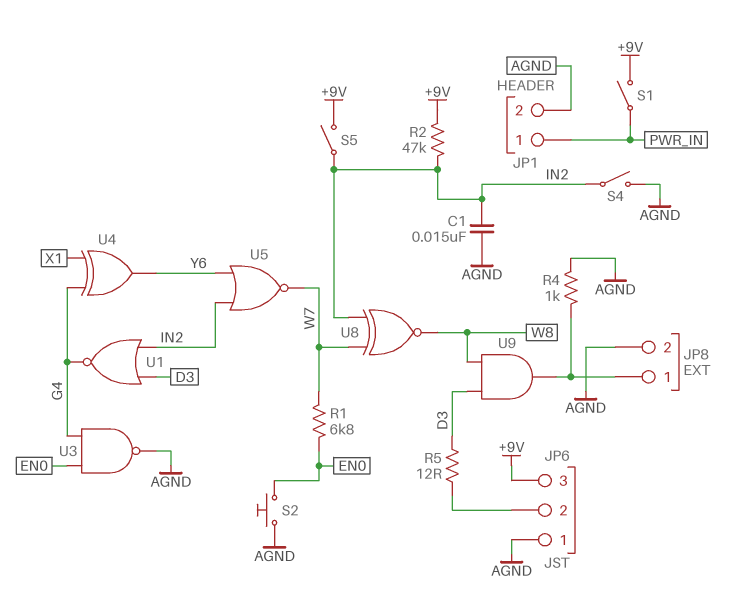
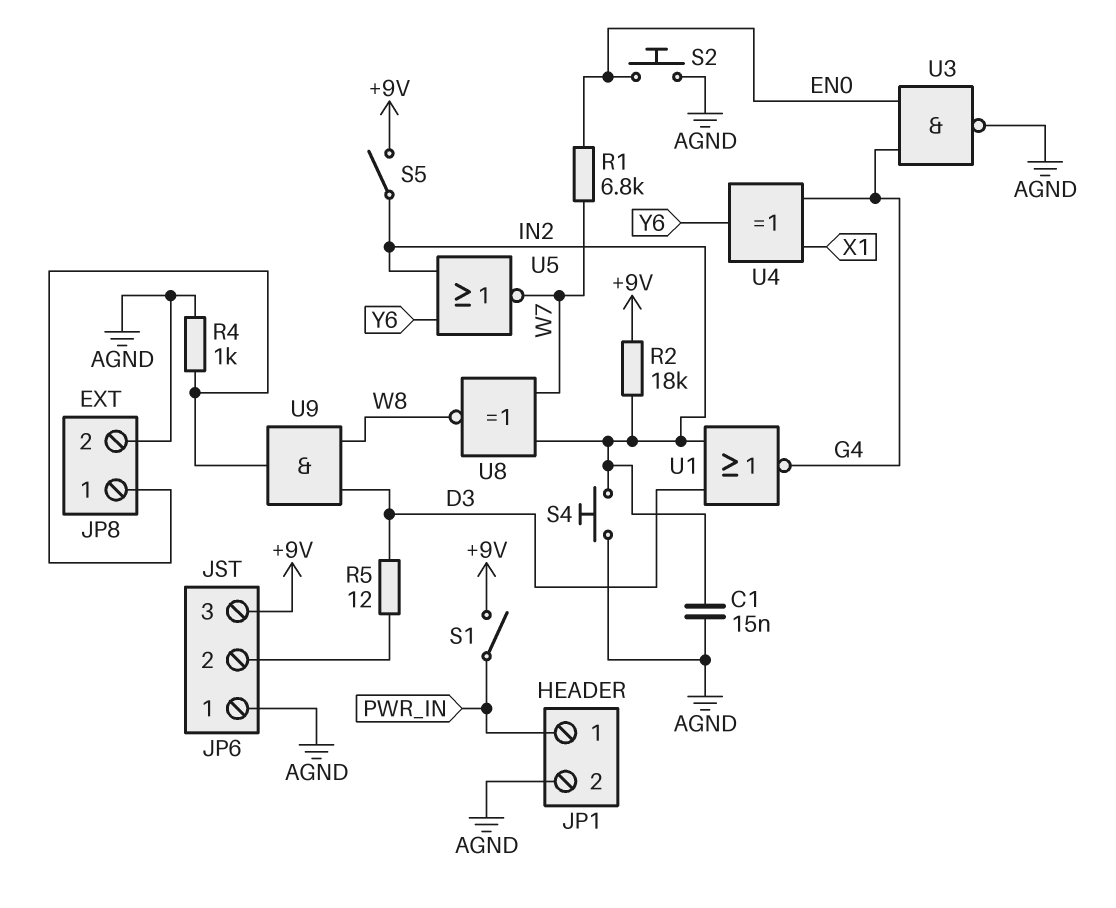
R2: 47k (+9V, IN2) -> 18k (+9V, IN2)
S4: switch (AGND, IN2) -> button (AGND, IN2)

